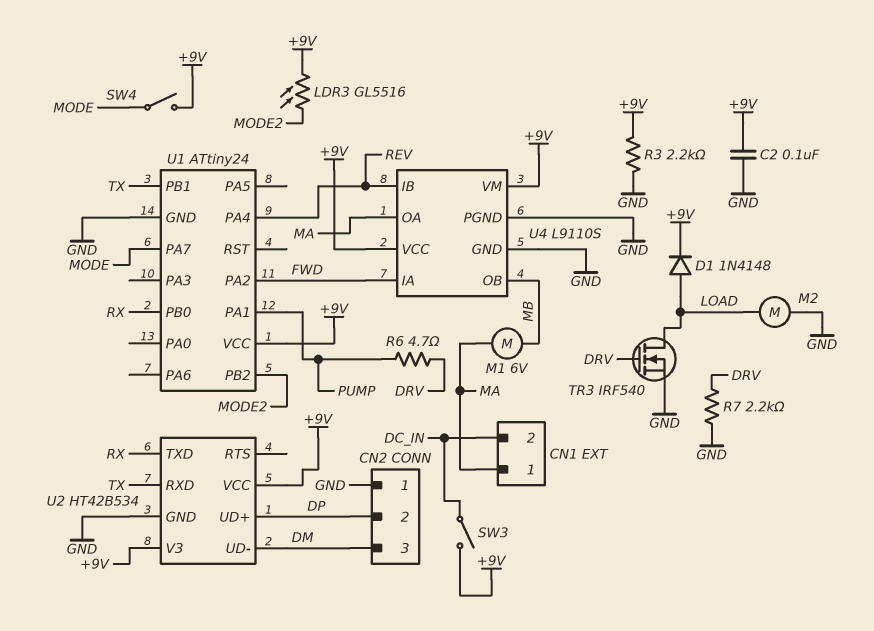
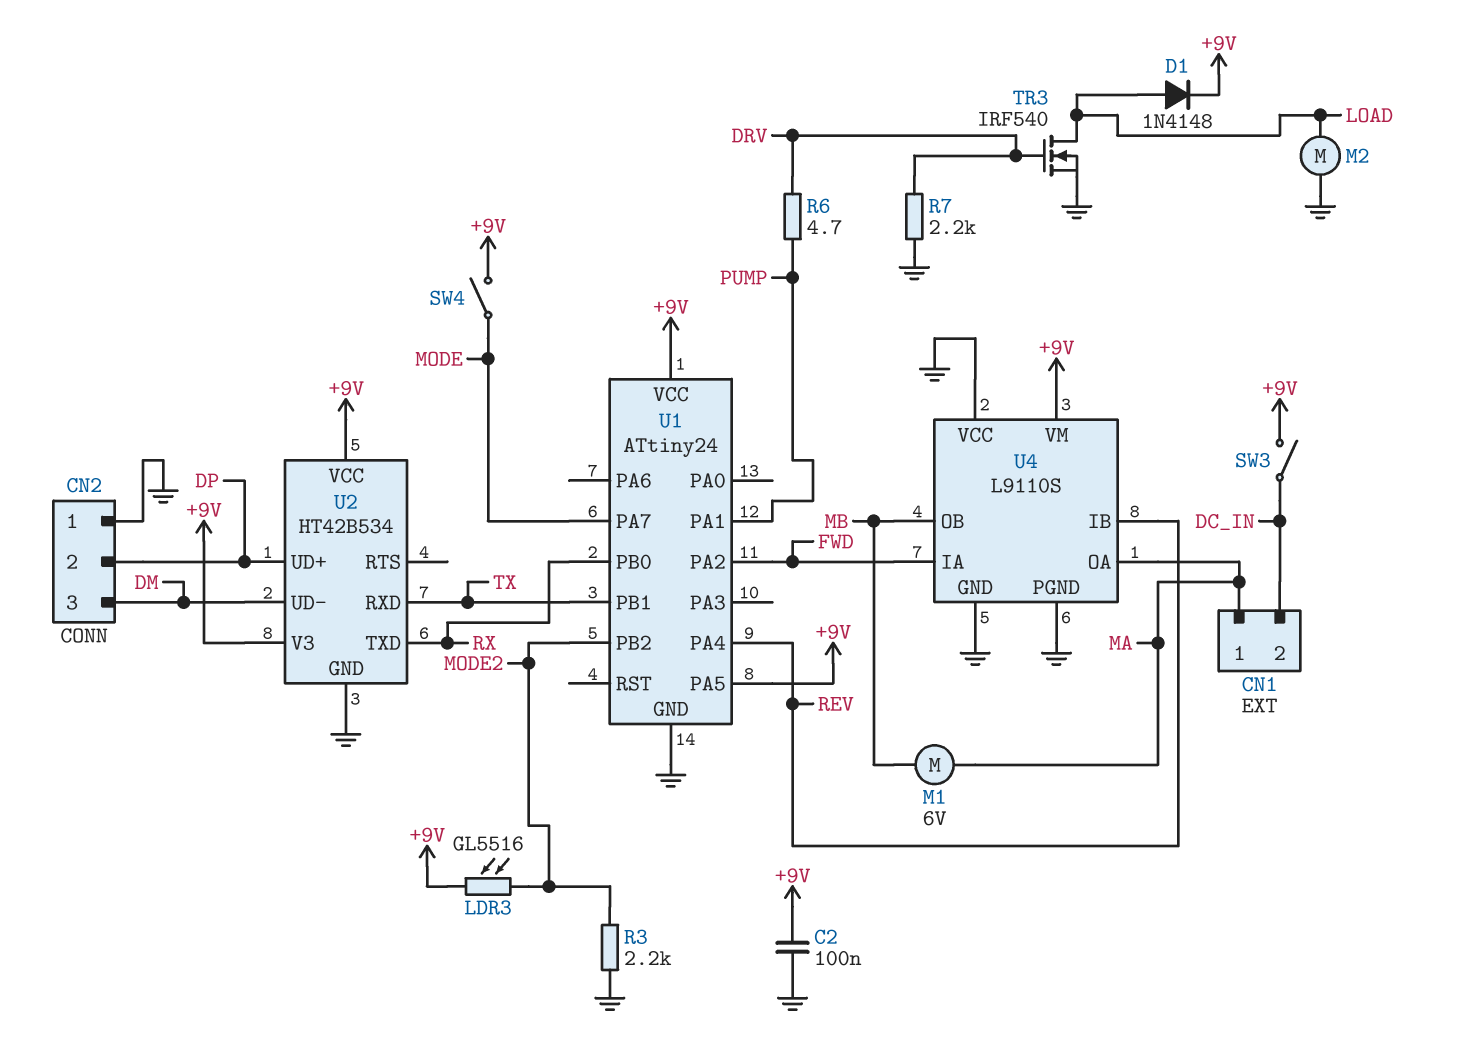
R3: 2.2k (+9V, GND) -> 2.2k (GND, MODE2)
U1 pin PA5: none -> +9V
U4 pin VCC: +9V -> GND

